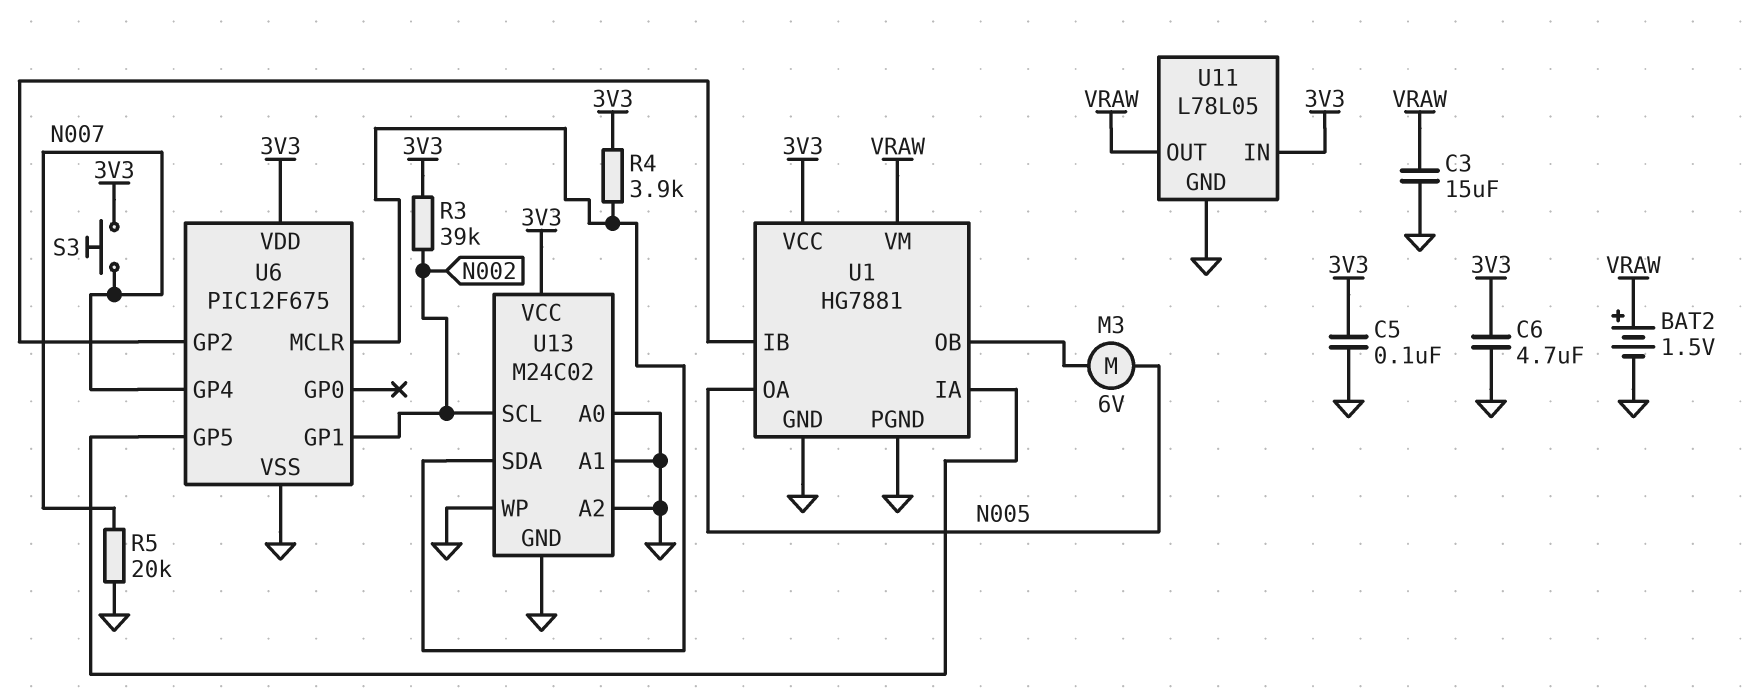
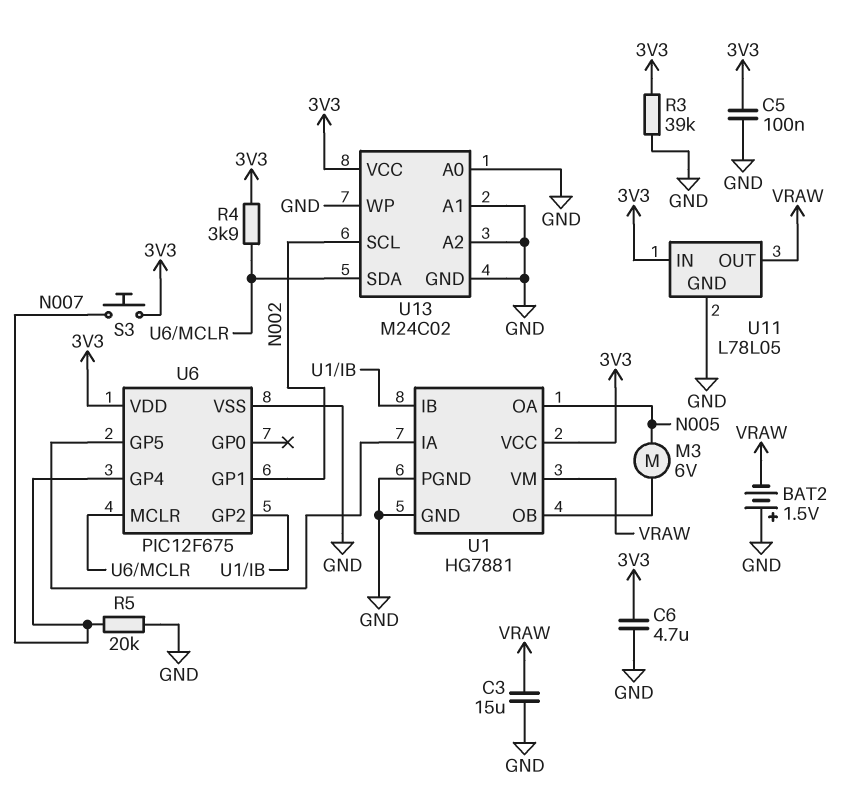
BAT2: 1.5V (plus VRAW, minus GND) -> 1.5V (plus GND, minus VRAW)
R3: 39k (3V3, N002) -> 39k (3V3, GND)

